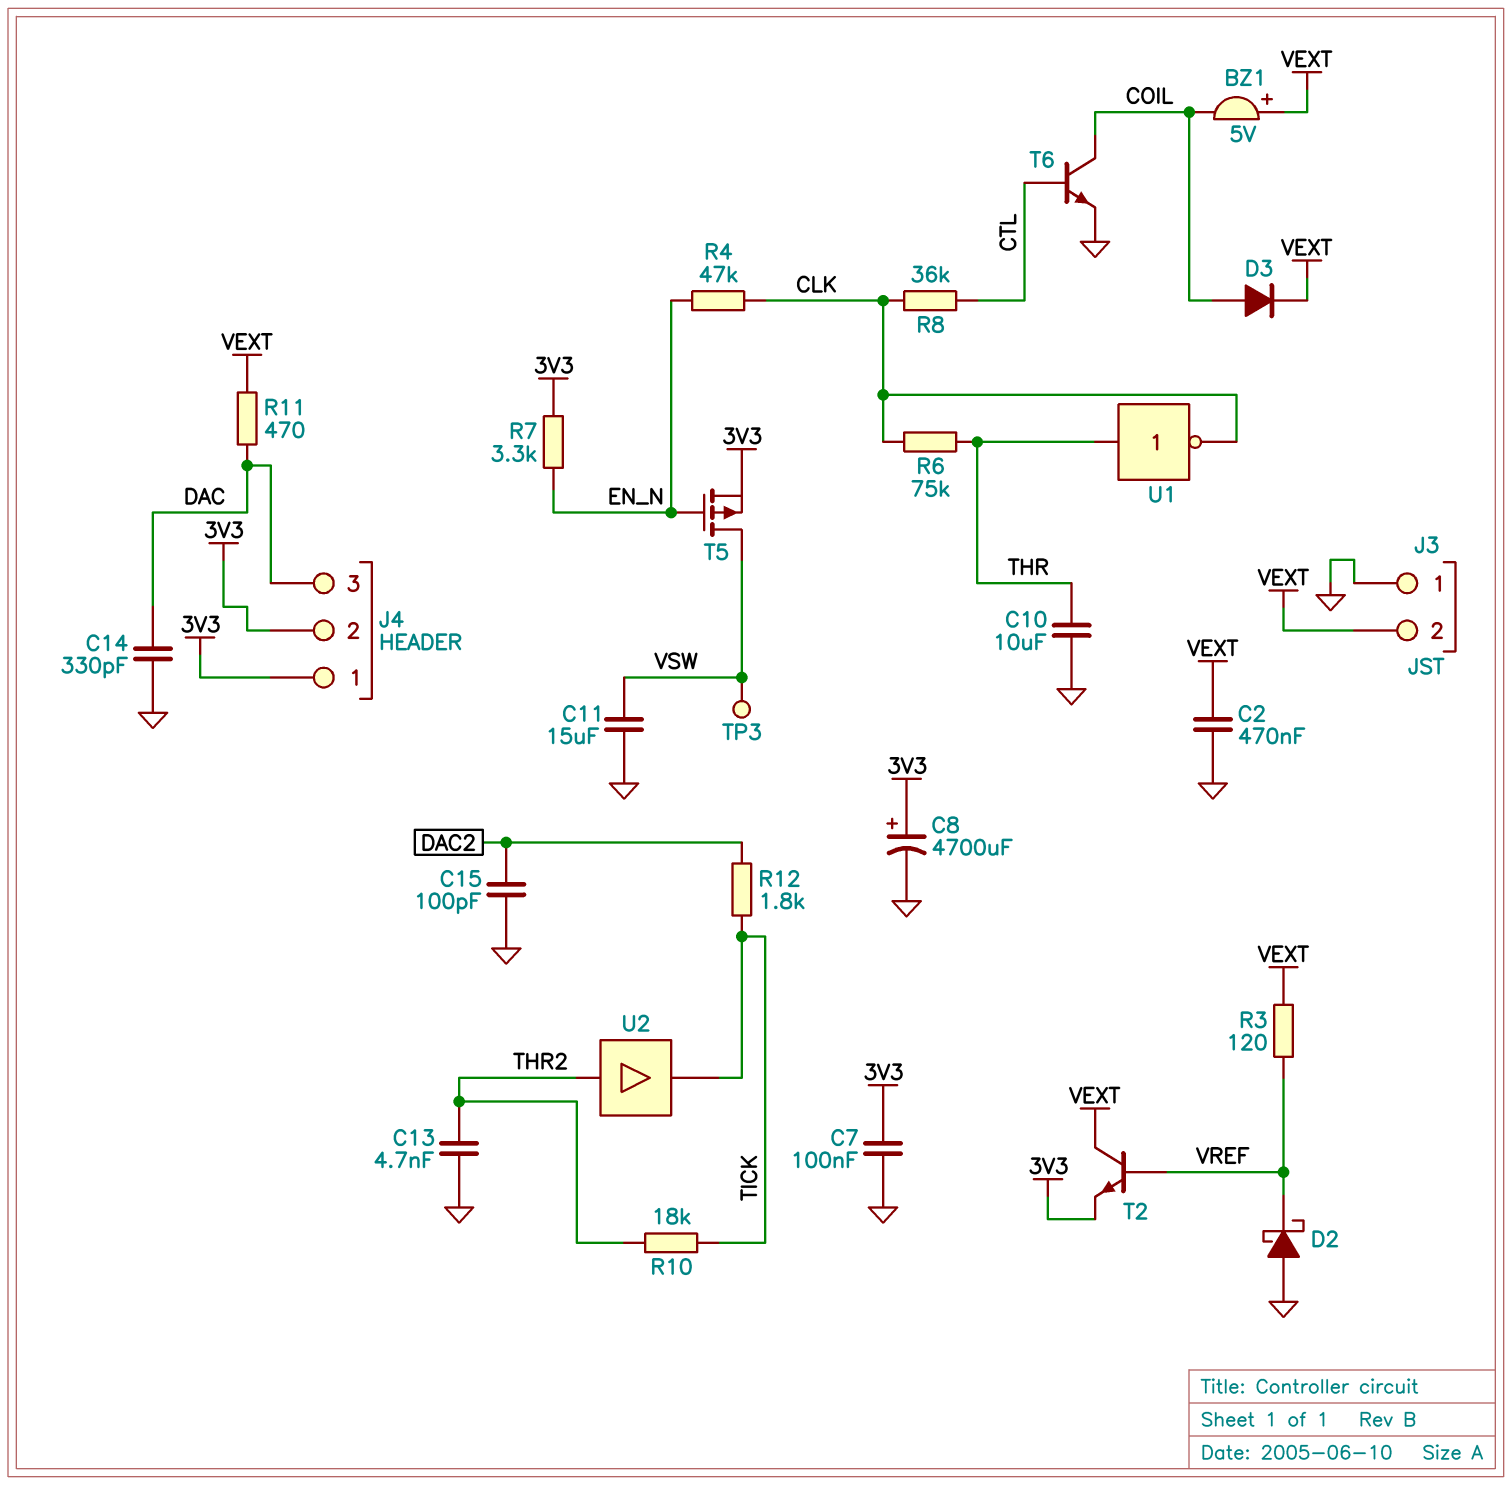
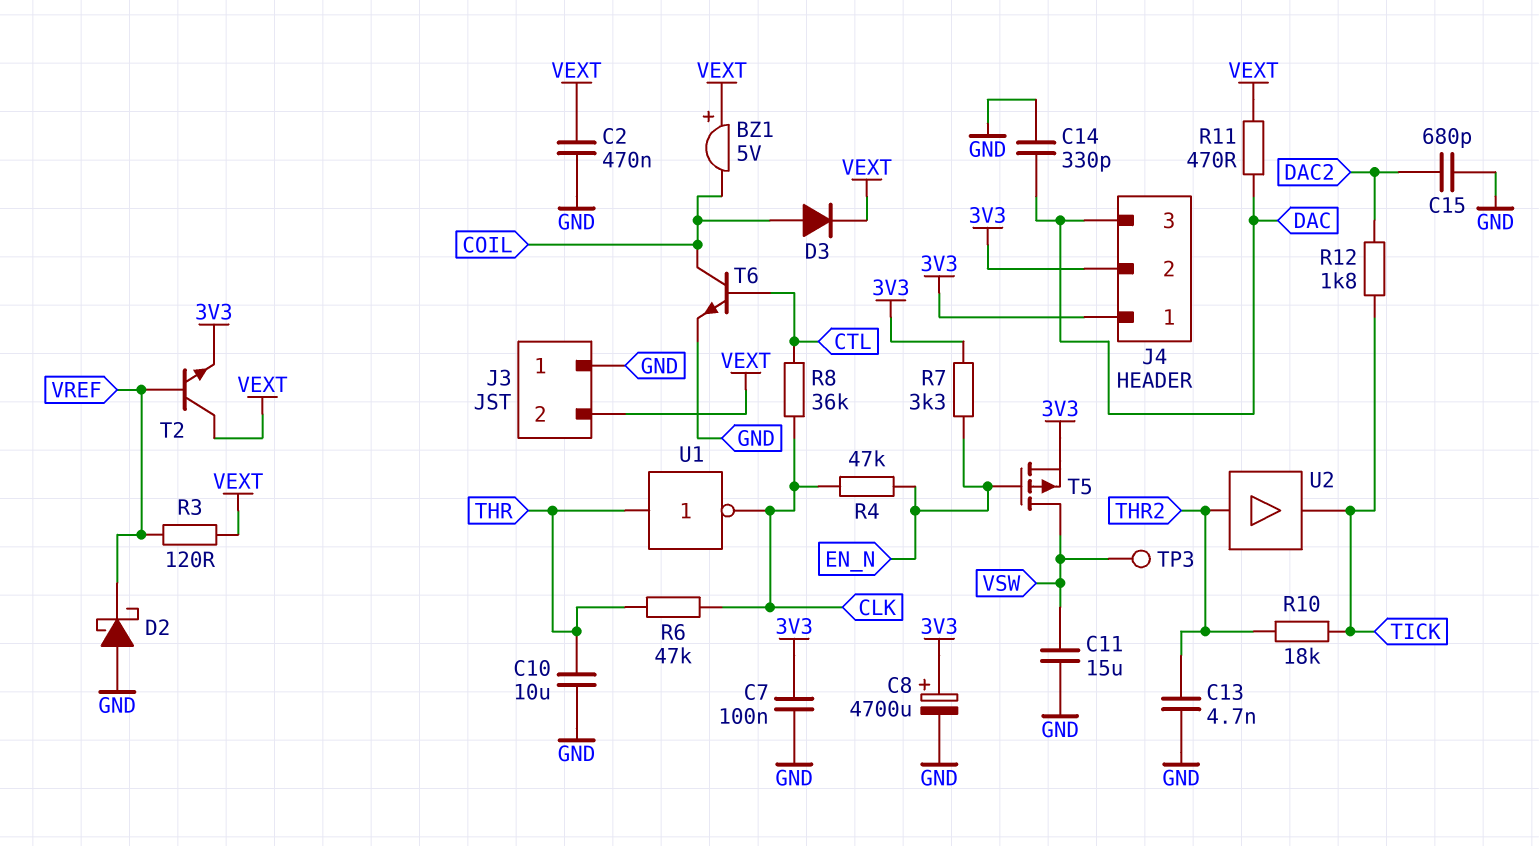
C15: 100pF (DAC2, GND) -> 680pF (DAC2, GND)
R6: 75k (CLK, THR) -> 47k (CLK, THR)

